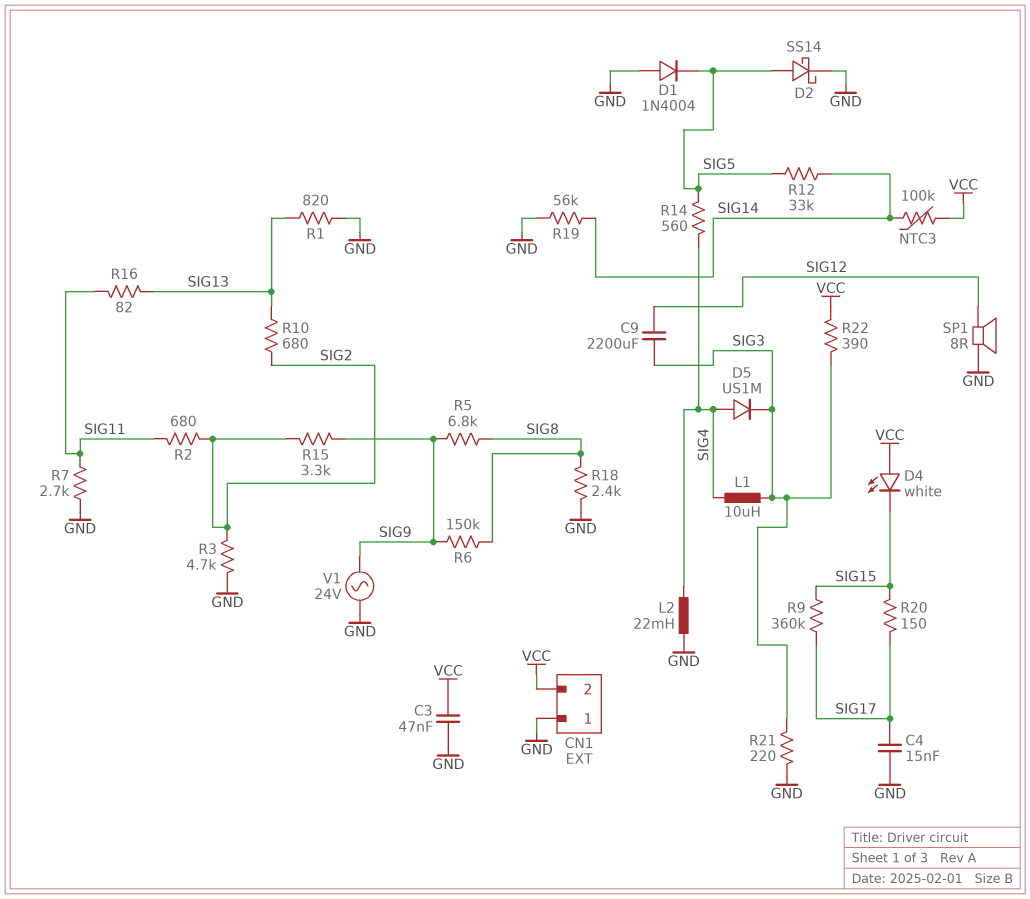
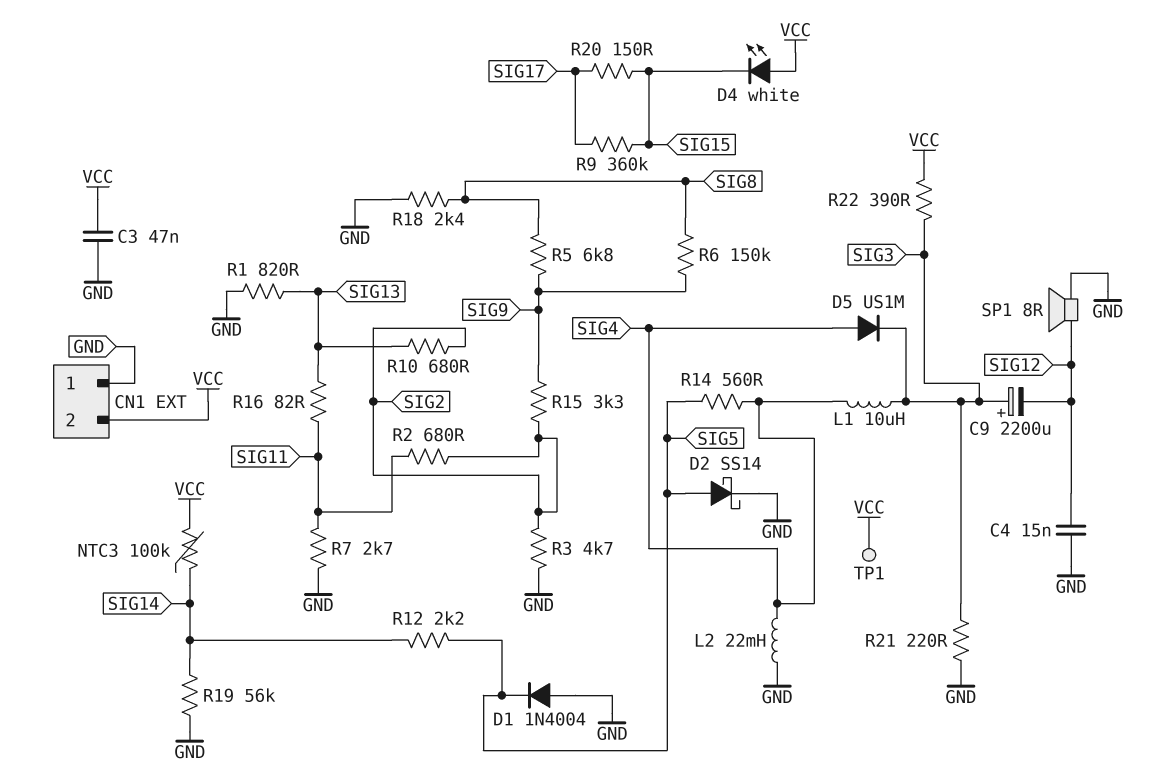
C4: 15nF (GND, SIG17) -> 15nF (GND, SIG12)
C9: 2200uF (SIG3, SIG12) -> 2200uF (plus SIG3, minus SIG12)
R12: 33k (SIG5, SIG14) -> 2.2k (SIG5, SIG14)
TP1: none -> test point (VCC)
V1: AC 24V (GND, SIG9) -> none

